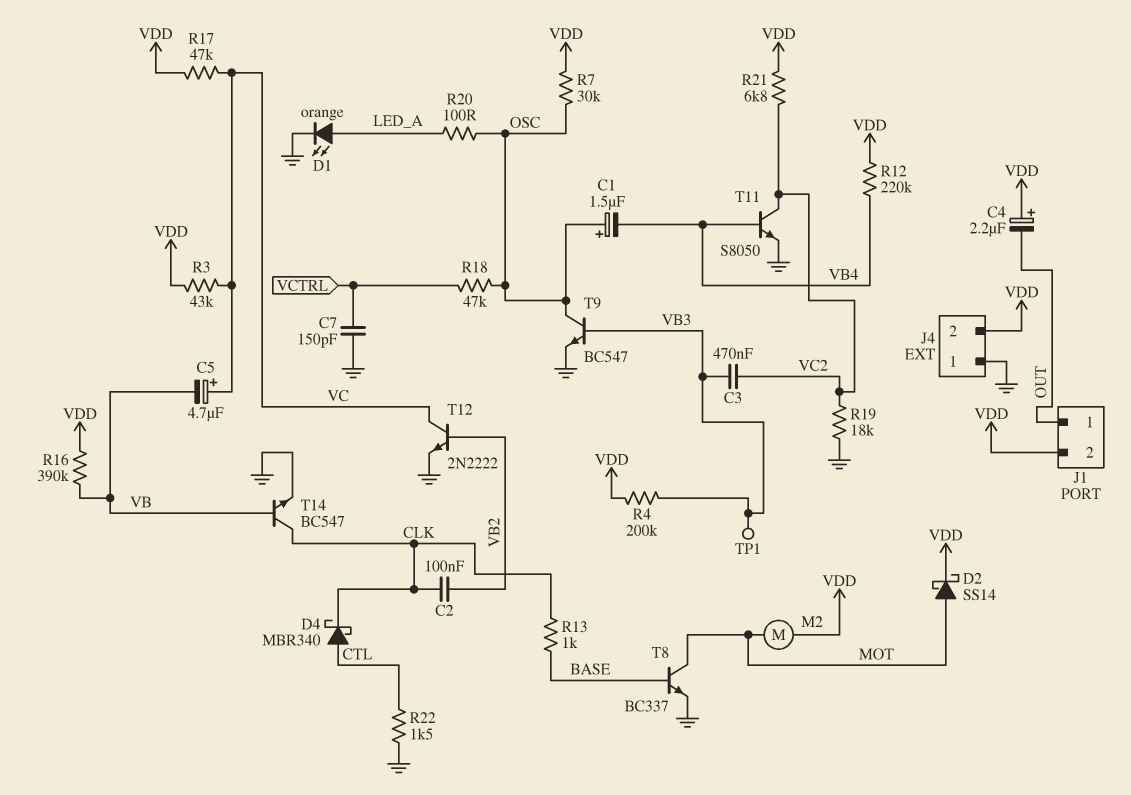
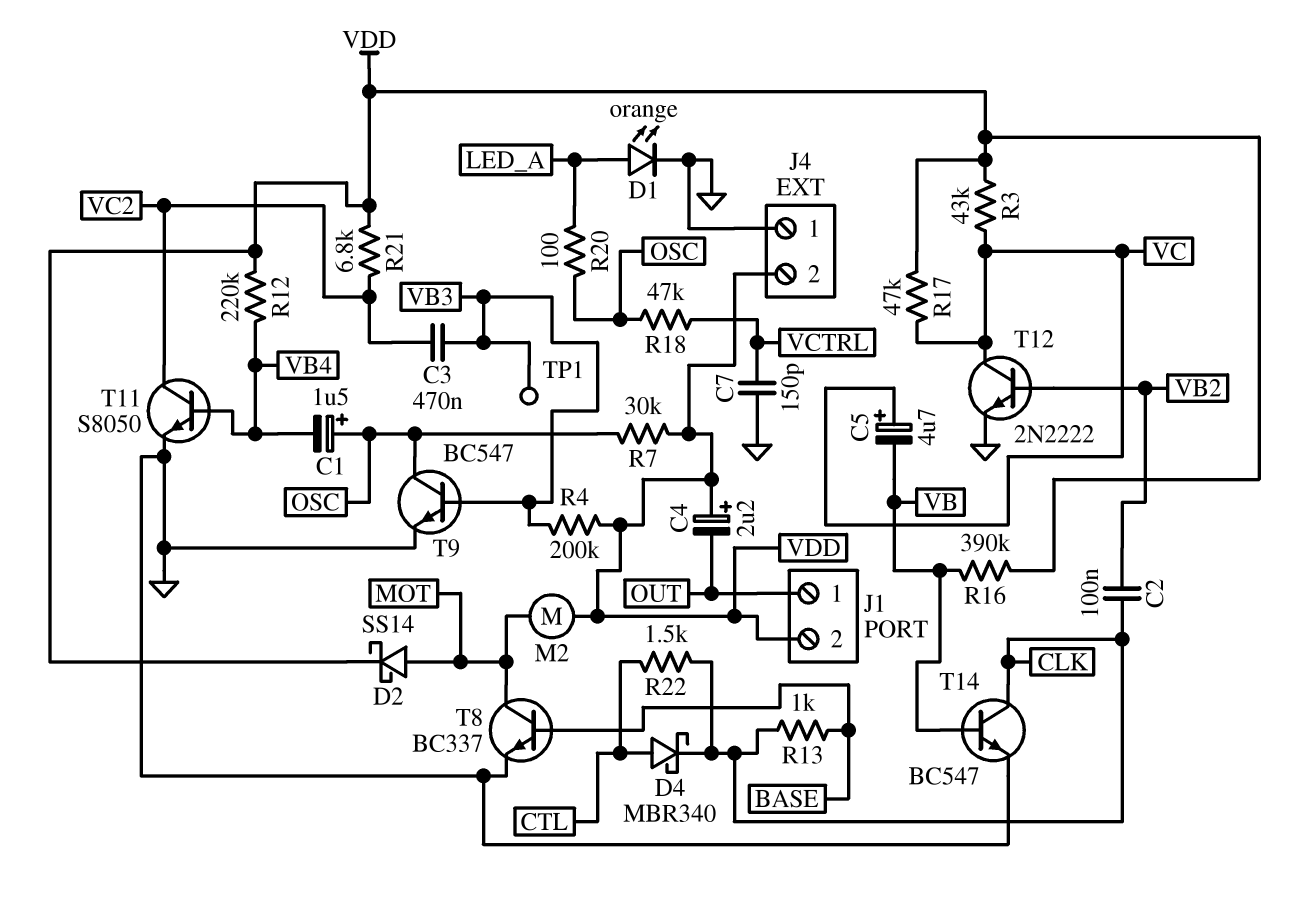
R19: 18k (GND, VC2) -> none
R22: 1.5k (CTL, GND) -> 1.5k (CLK, CTL)

